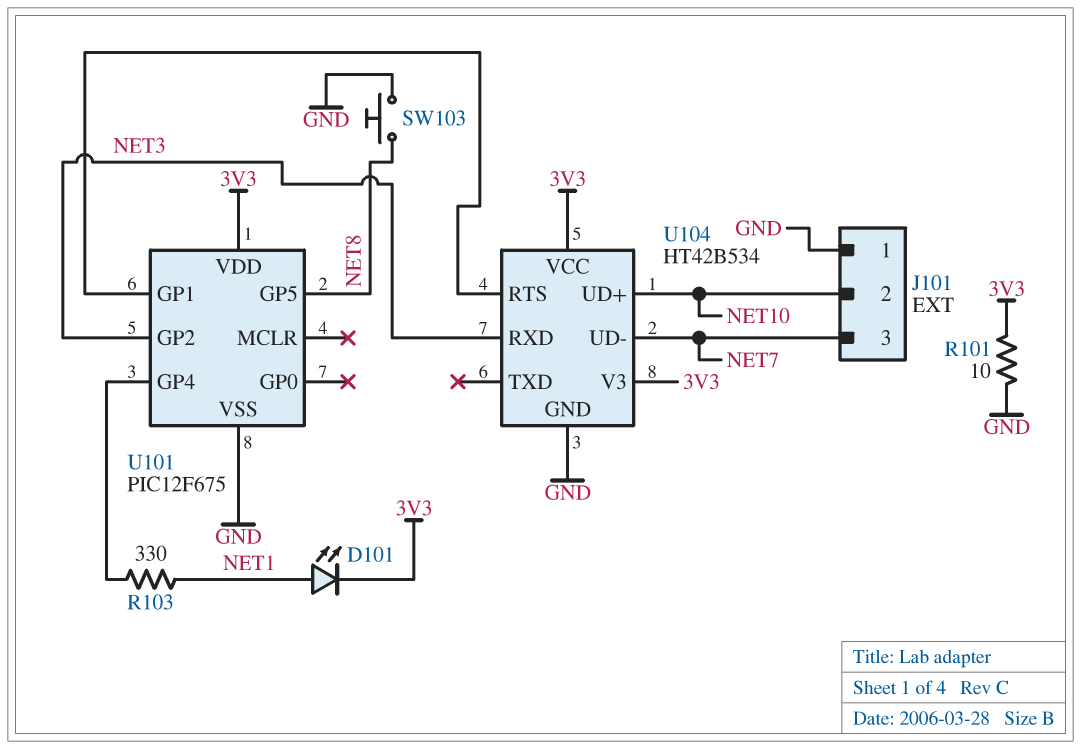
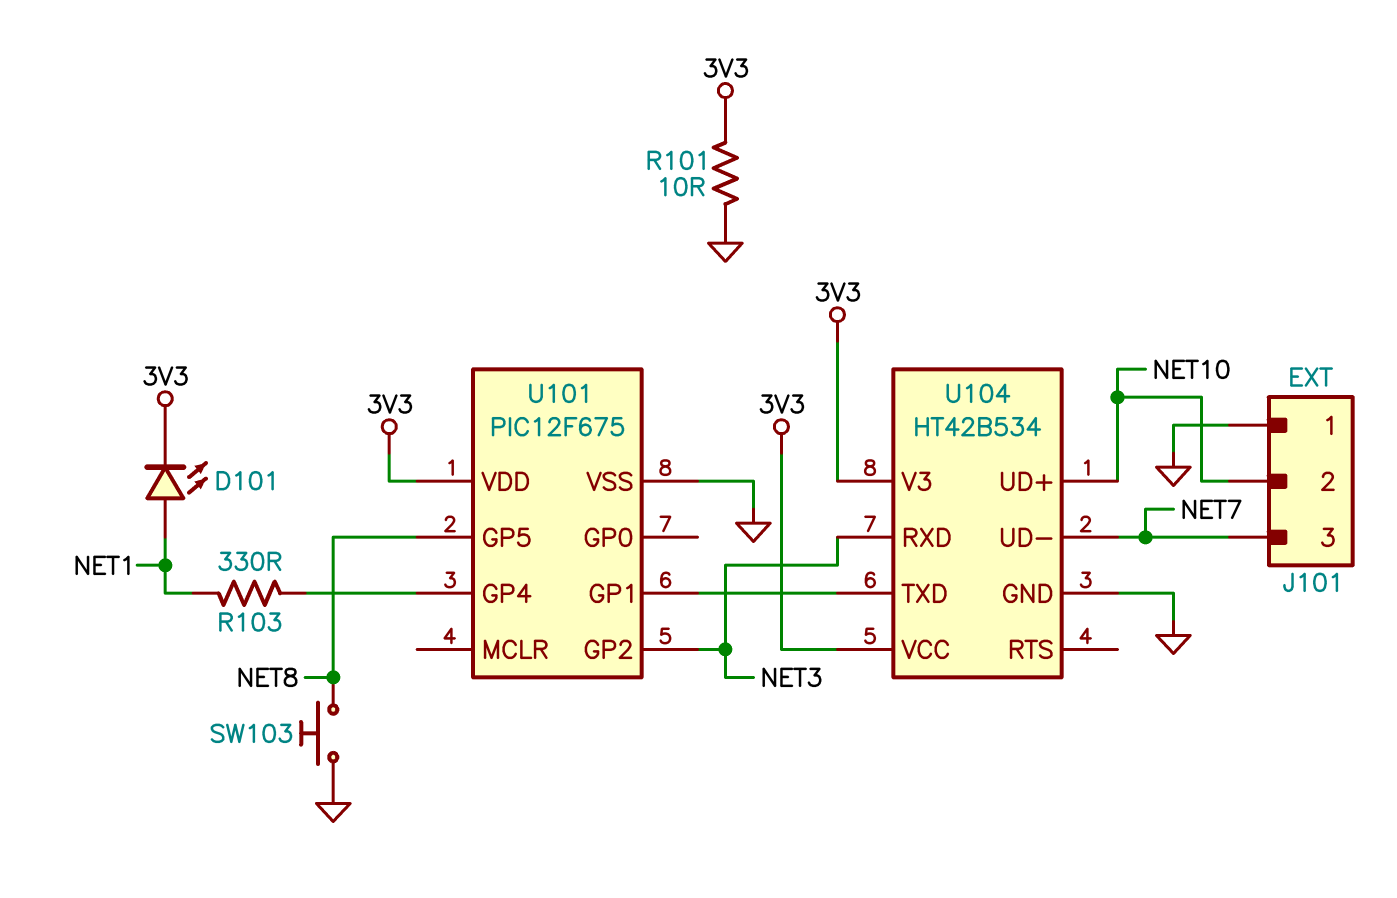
U104 pin RTS: U101/GP1 -> none
U104 pin TXD: none -> U101/GP1

